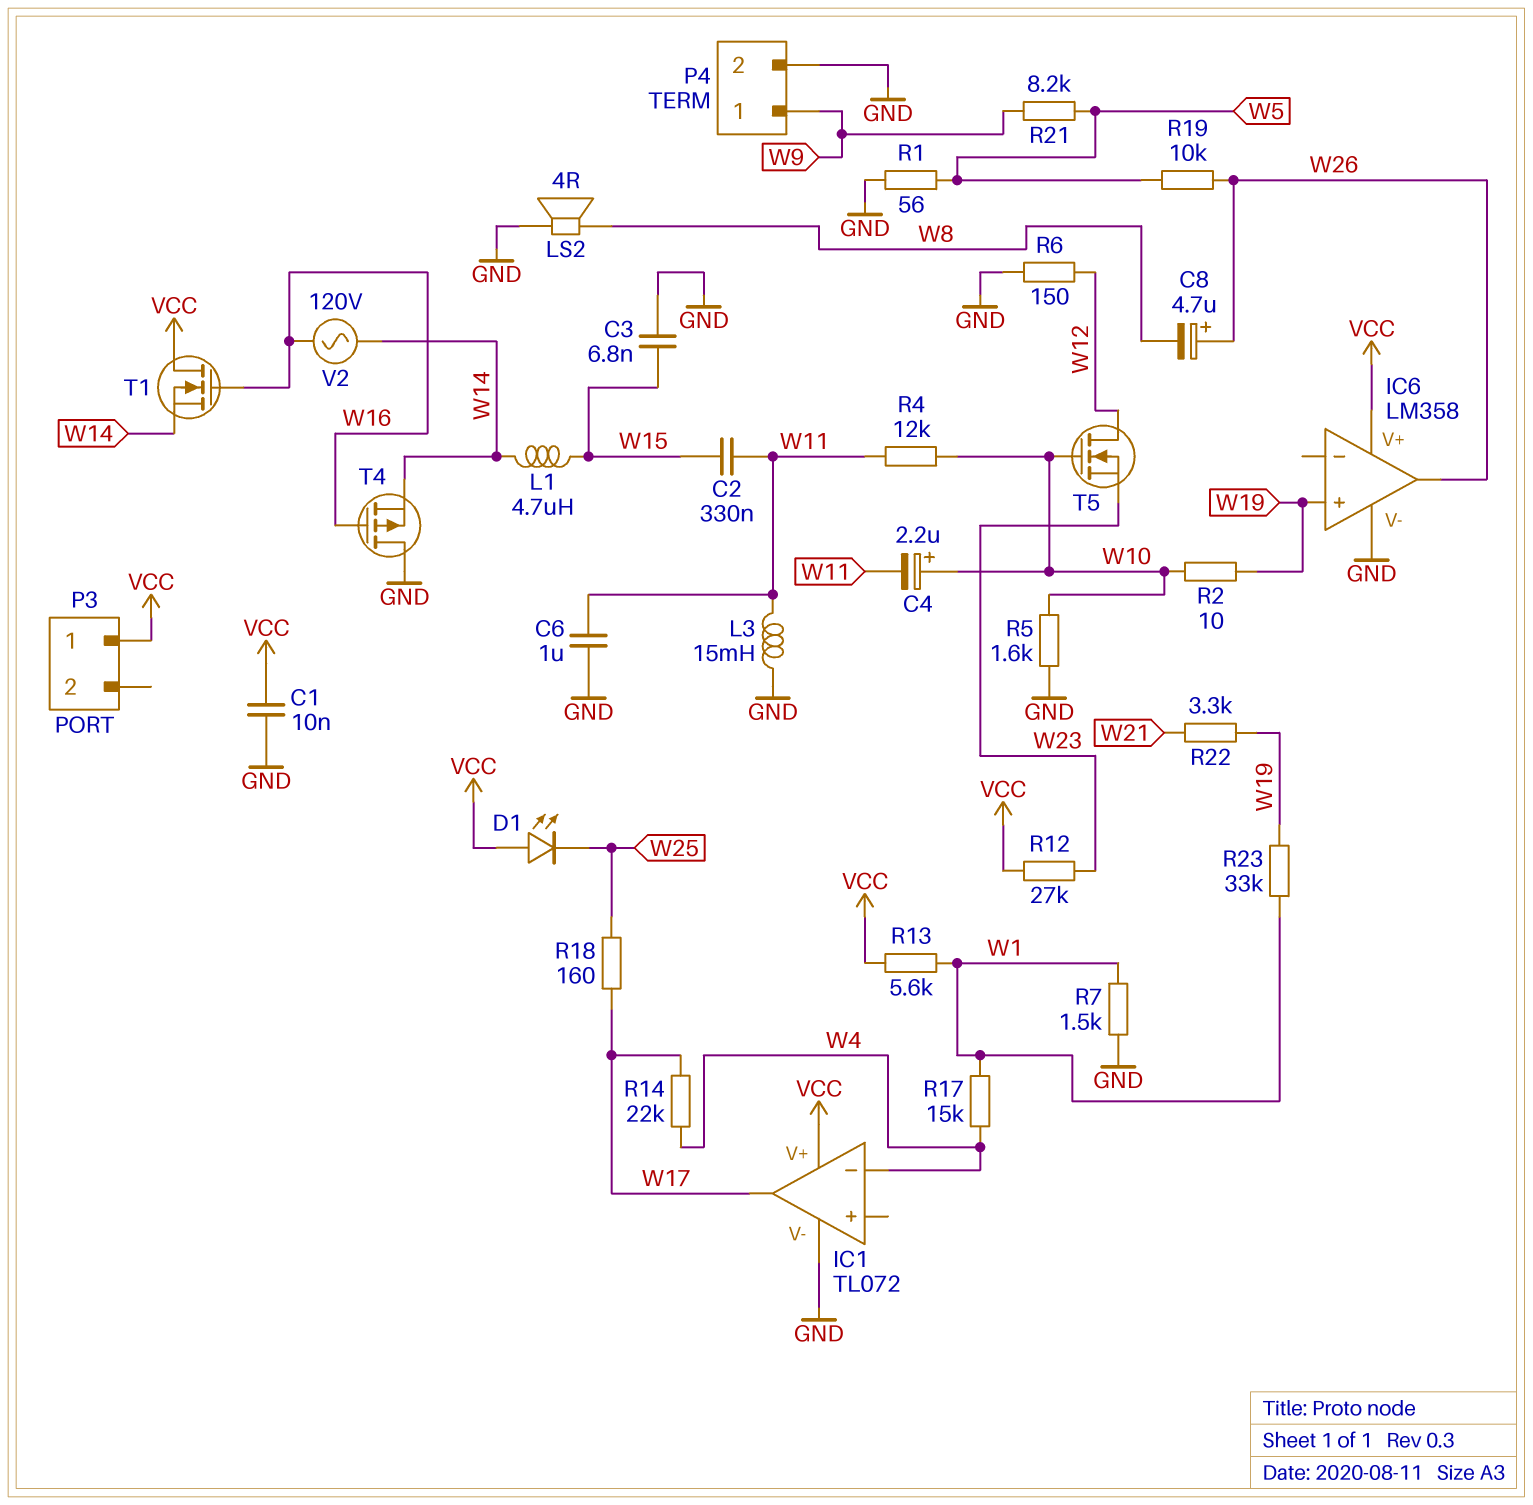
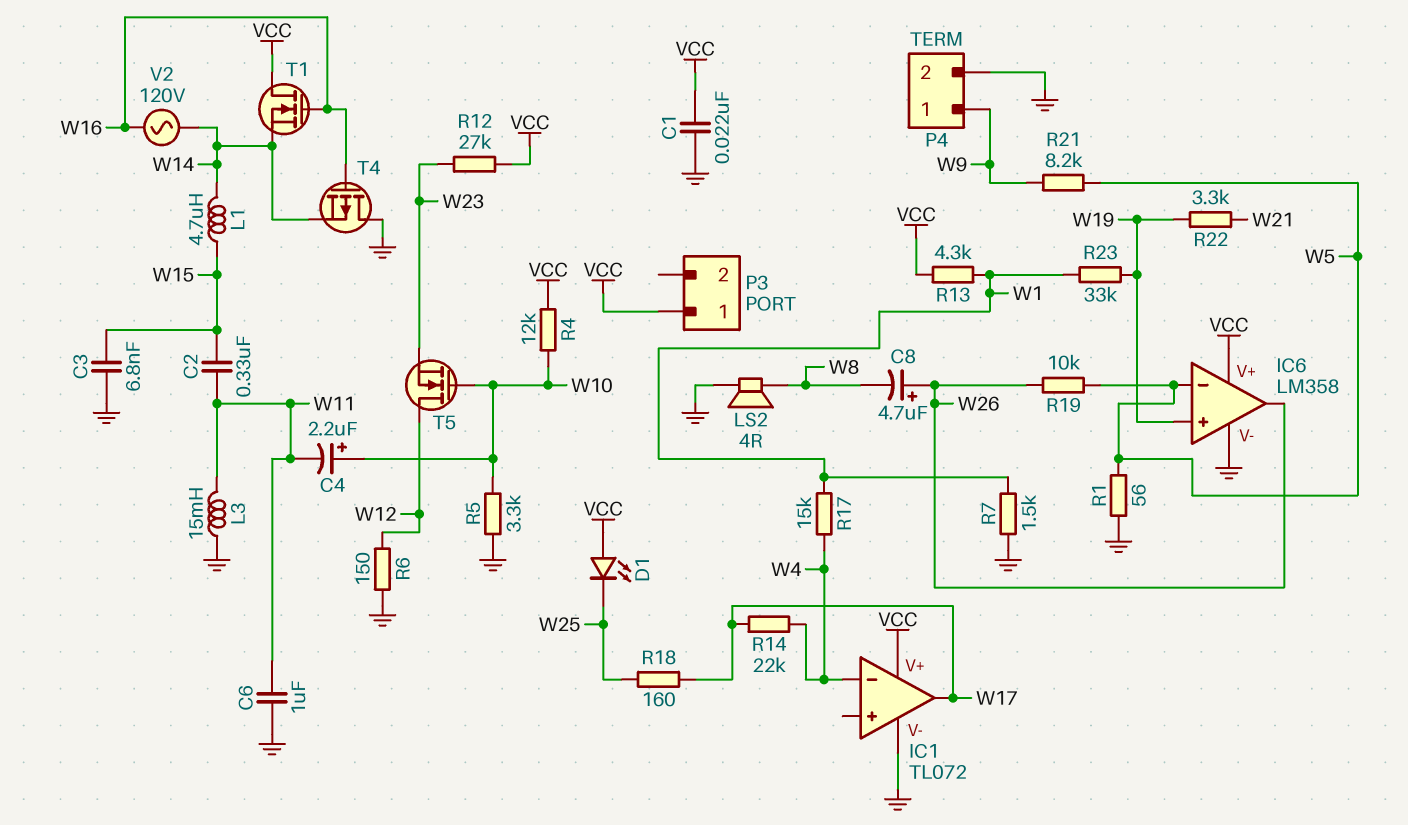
C1: 10nF (GND, VCC) -> 22nF (GND, VCC)
IC6 pin in-: none -> W5
R2: 10 (W10, W19) -> none
R4: 12k (W10, W11) -> 12k (VCC, W10)
R5: 1.6k (GND, W10) -> 3.3k (GND, W10)
R13: 5.6k (VCC, W1) -> 4.3k (VCC, W1)

